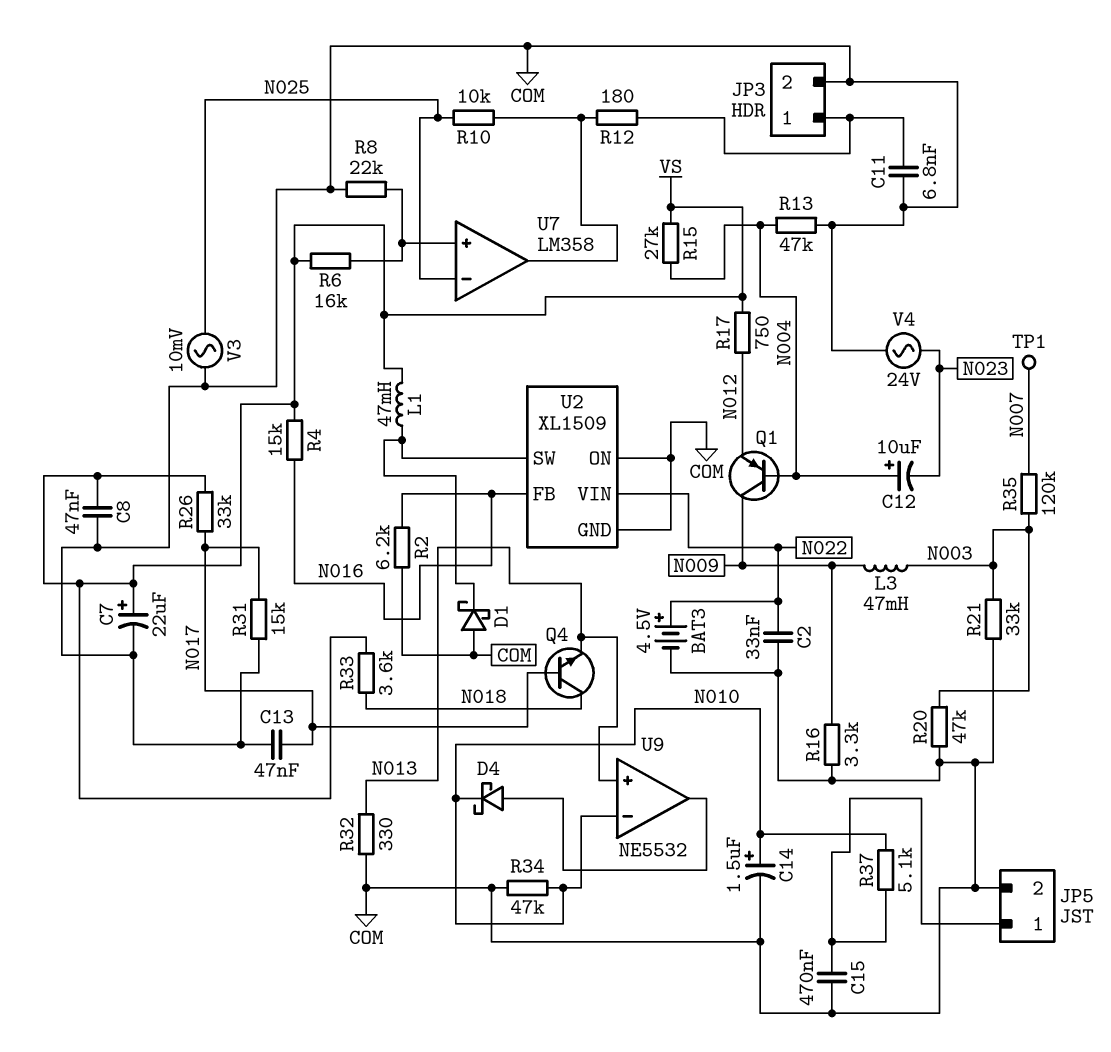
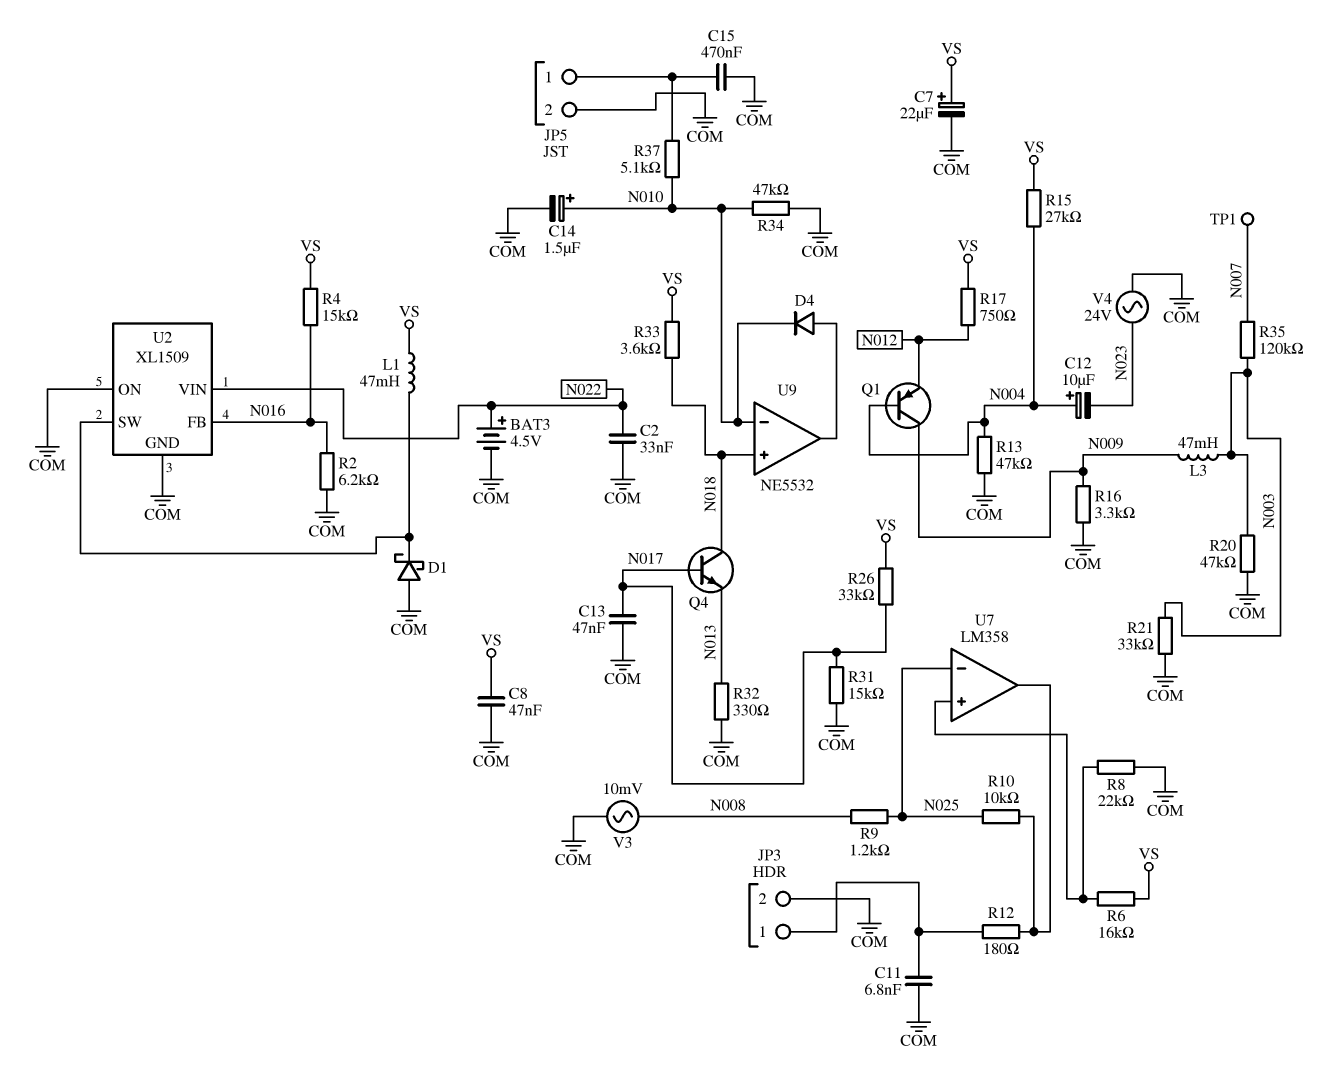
D4: schottky (A U9/out, K N010) -> diode (A U9/out, K N010)
R9: none -> 1.2k (N008, N025)
U9 pin in+: N013 -> N018
V3: AC 10mV (COM, N025) -> AC 10mV (COM, N008)

